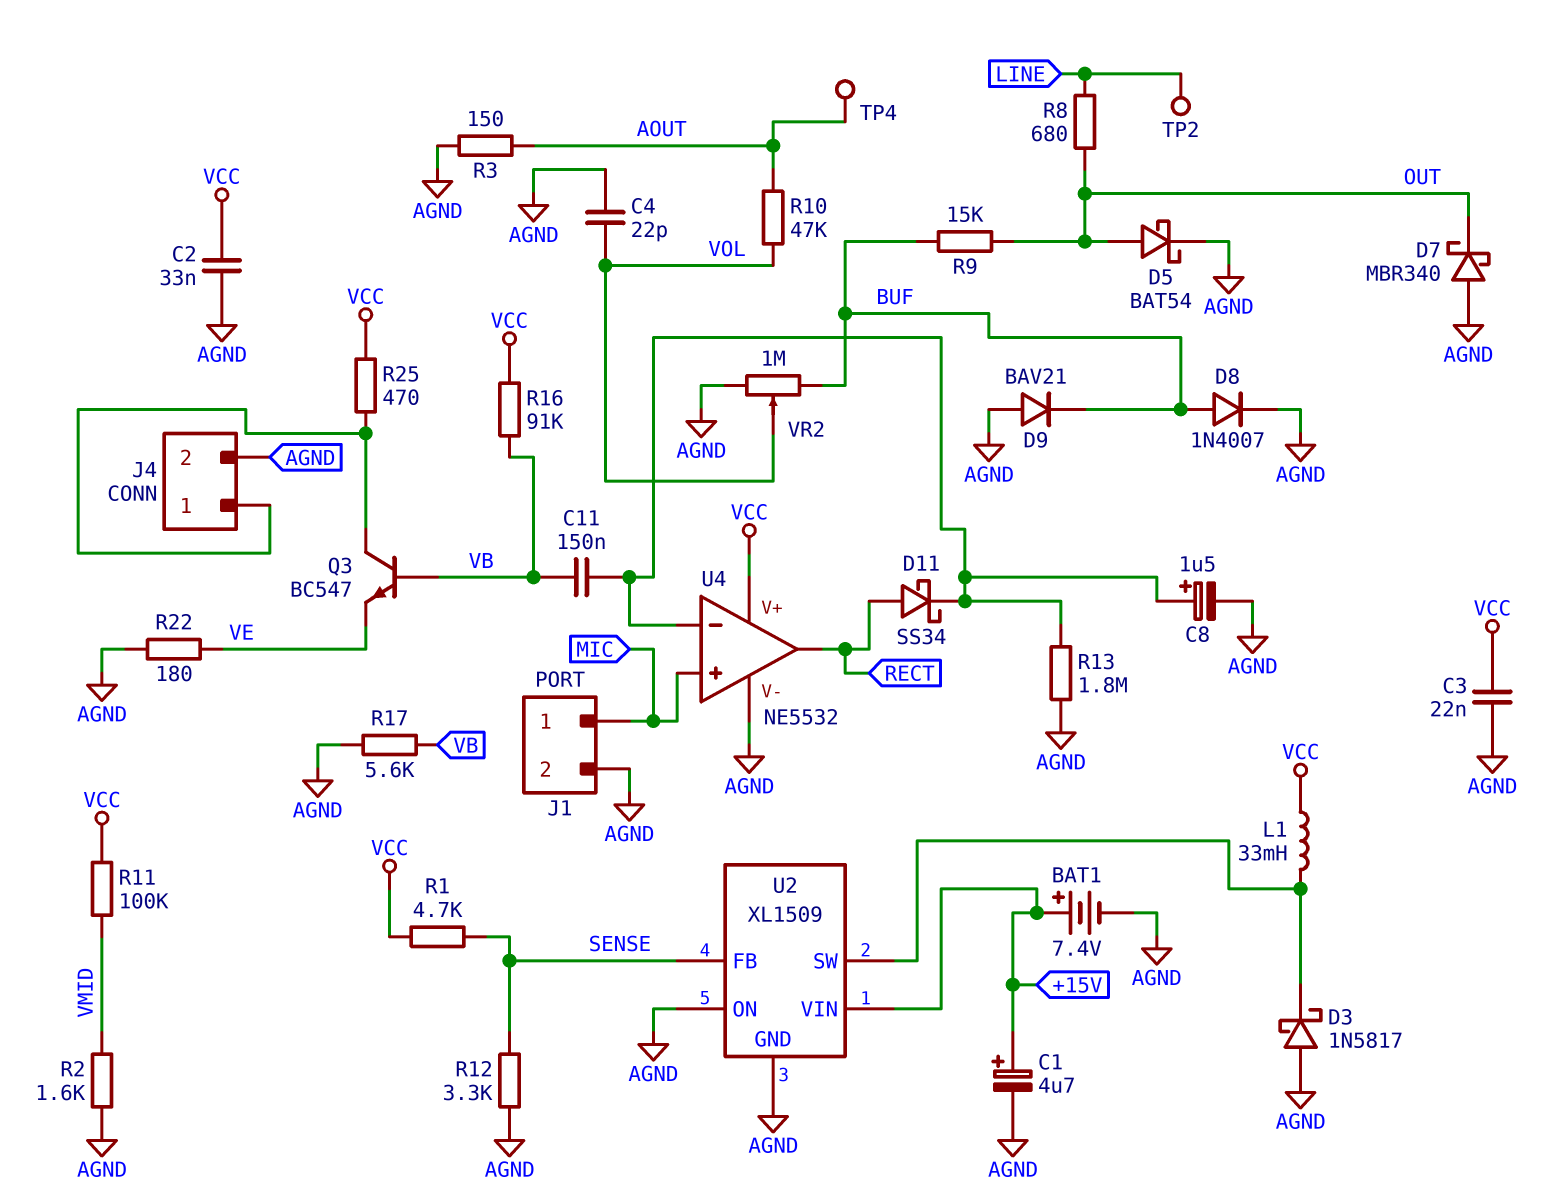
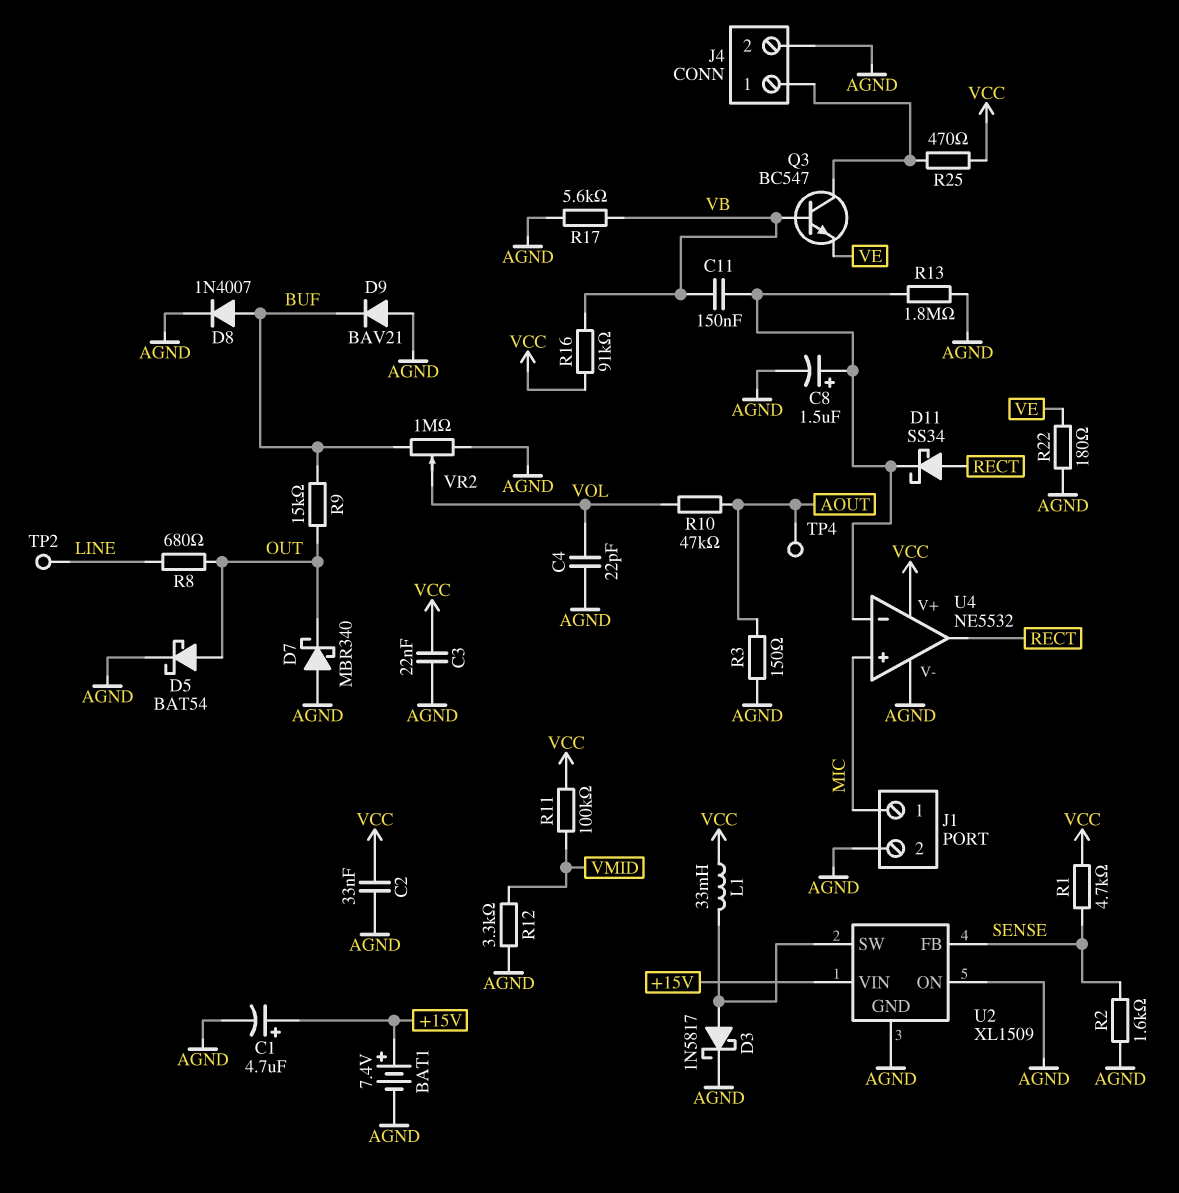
D3: schottky 1N5817 (A AGND, K U2/SW) -> schottky 1N5817 (A U2/SW, K AGND)
R2: 1.6k (AGND, VMID) -> 1.6k (AGND, SENSE)
R12: 3.3k (AGND, SENSE) -> 3.3k (AGND, VMID)

